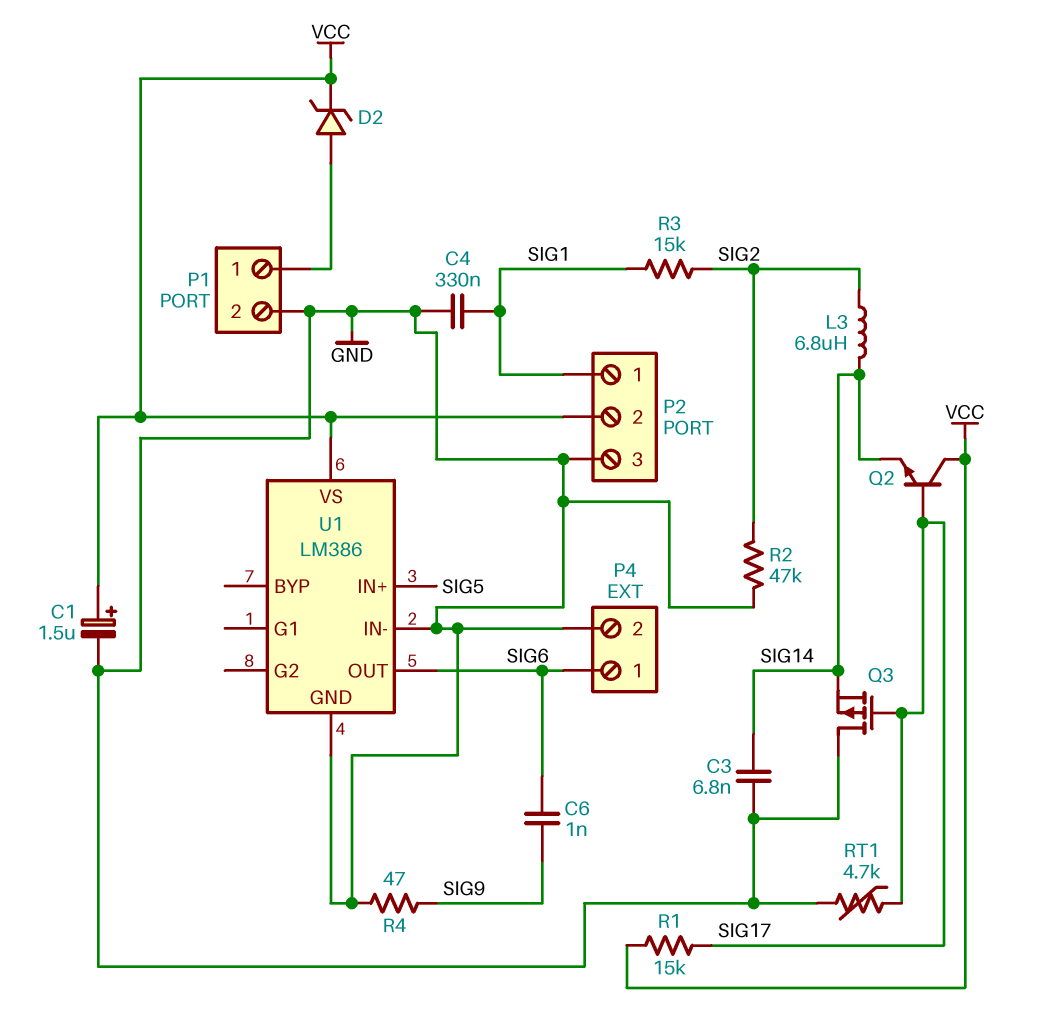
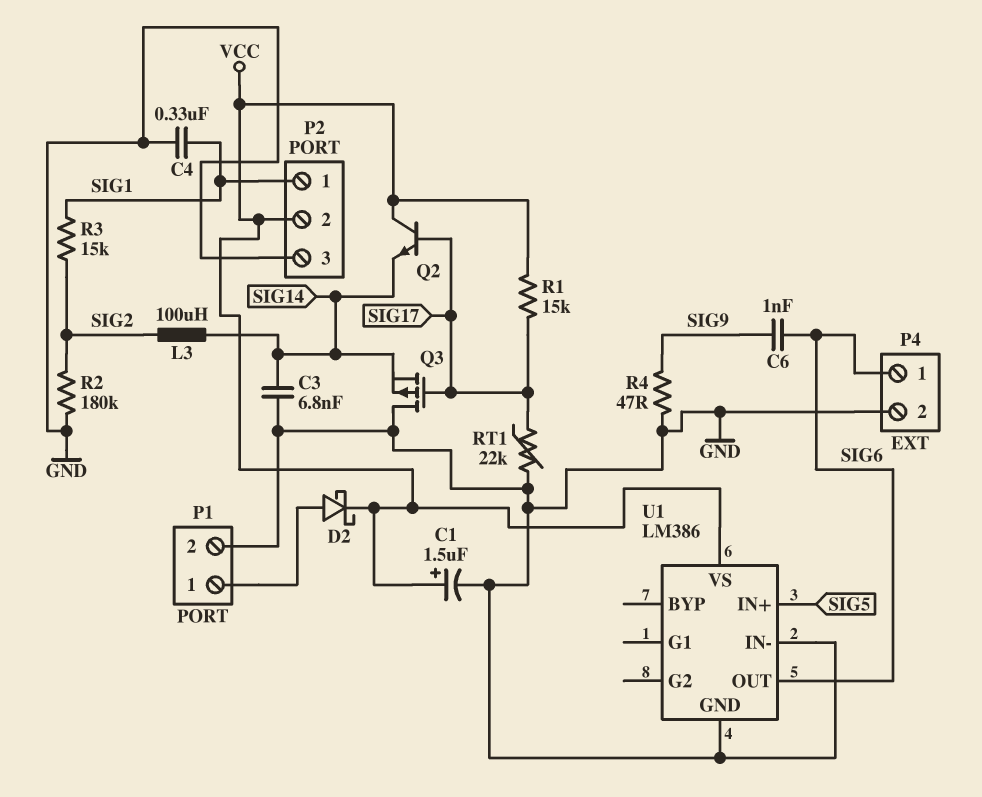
D2: zener (A P1/1, K VCC) -> schottky (A P1/1, K VCC)
L3: 6.8uH (SIG2, SIG14) -> 100uH (SIG2, SIG14)
R2: 47k (GND, SIG2) -> 180k (GND, SIG2)
RT1: 4.7k (GND, SIG17) -> 22k (GND, SIG17)

